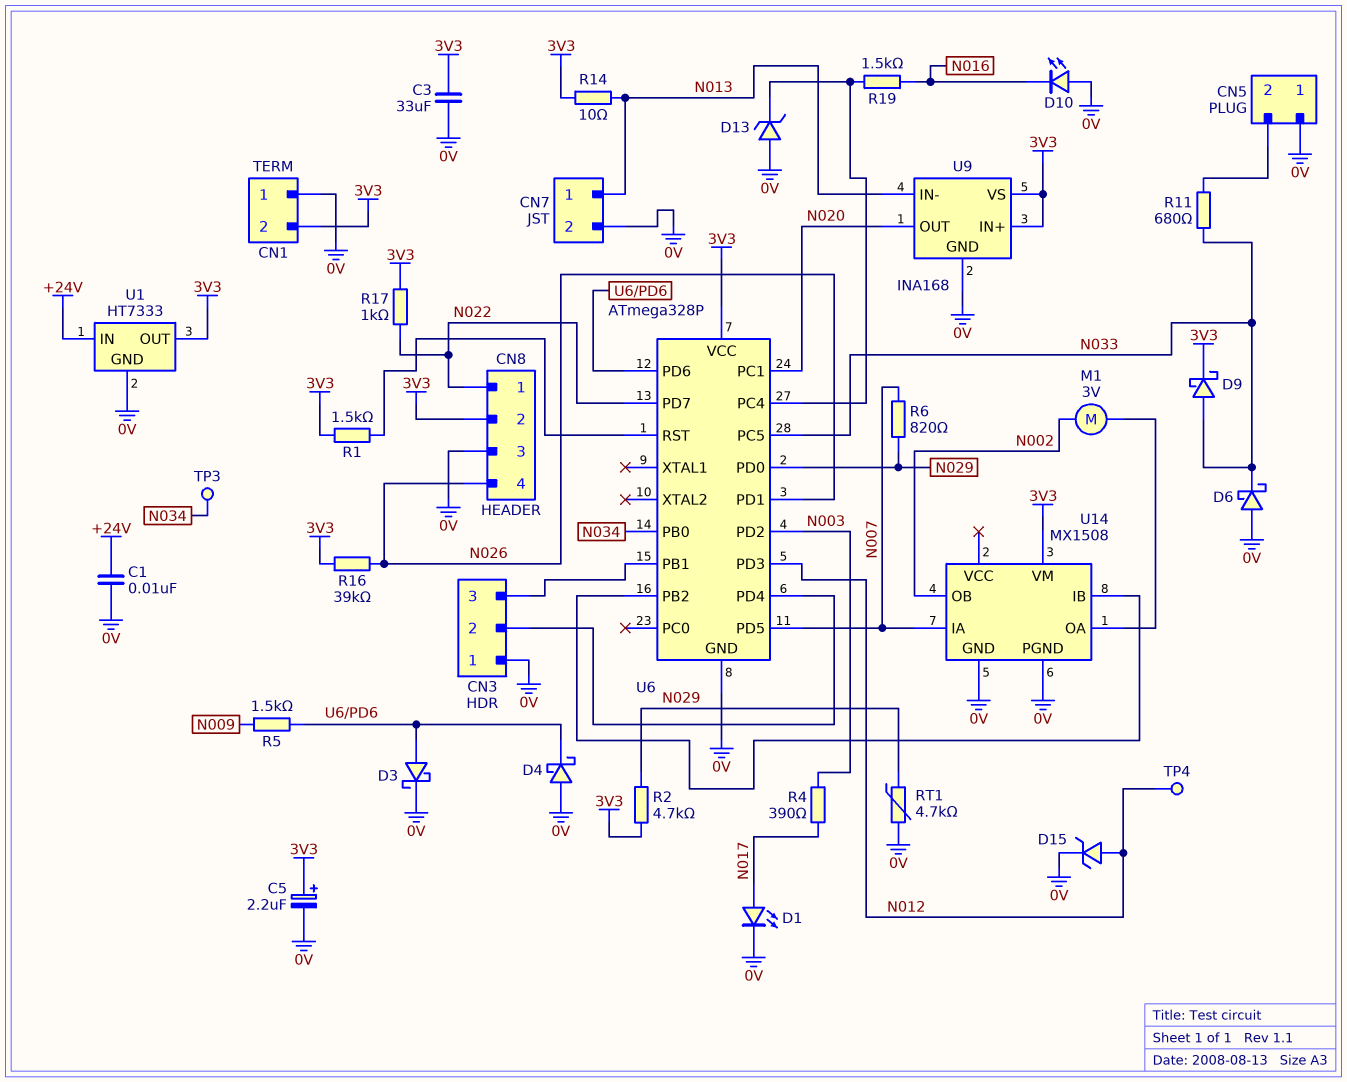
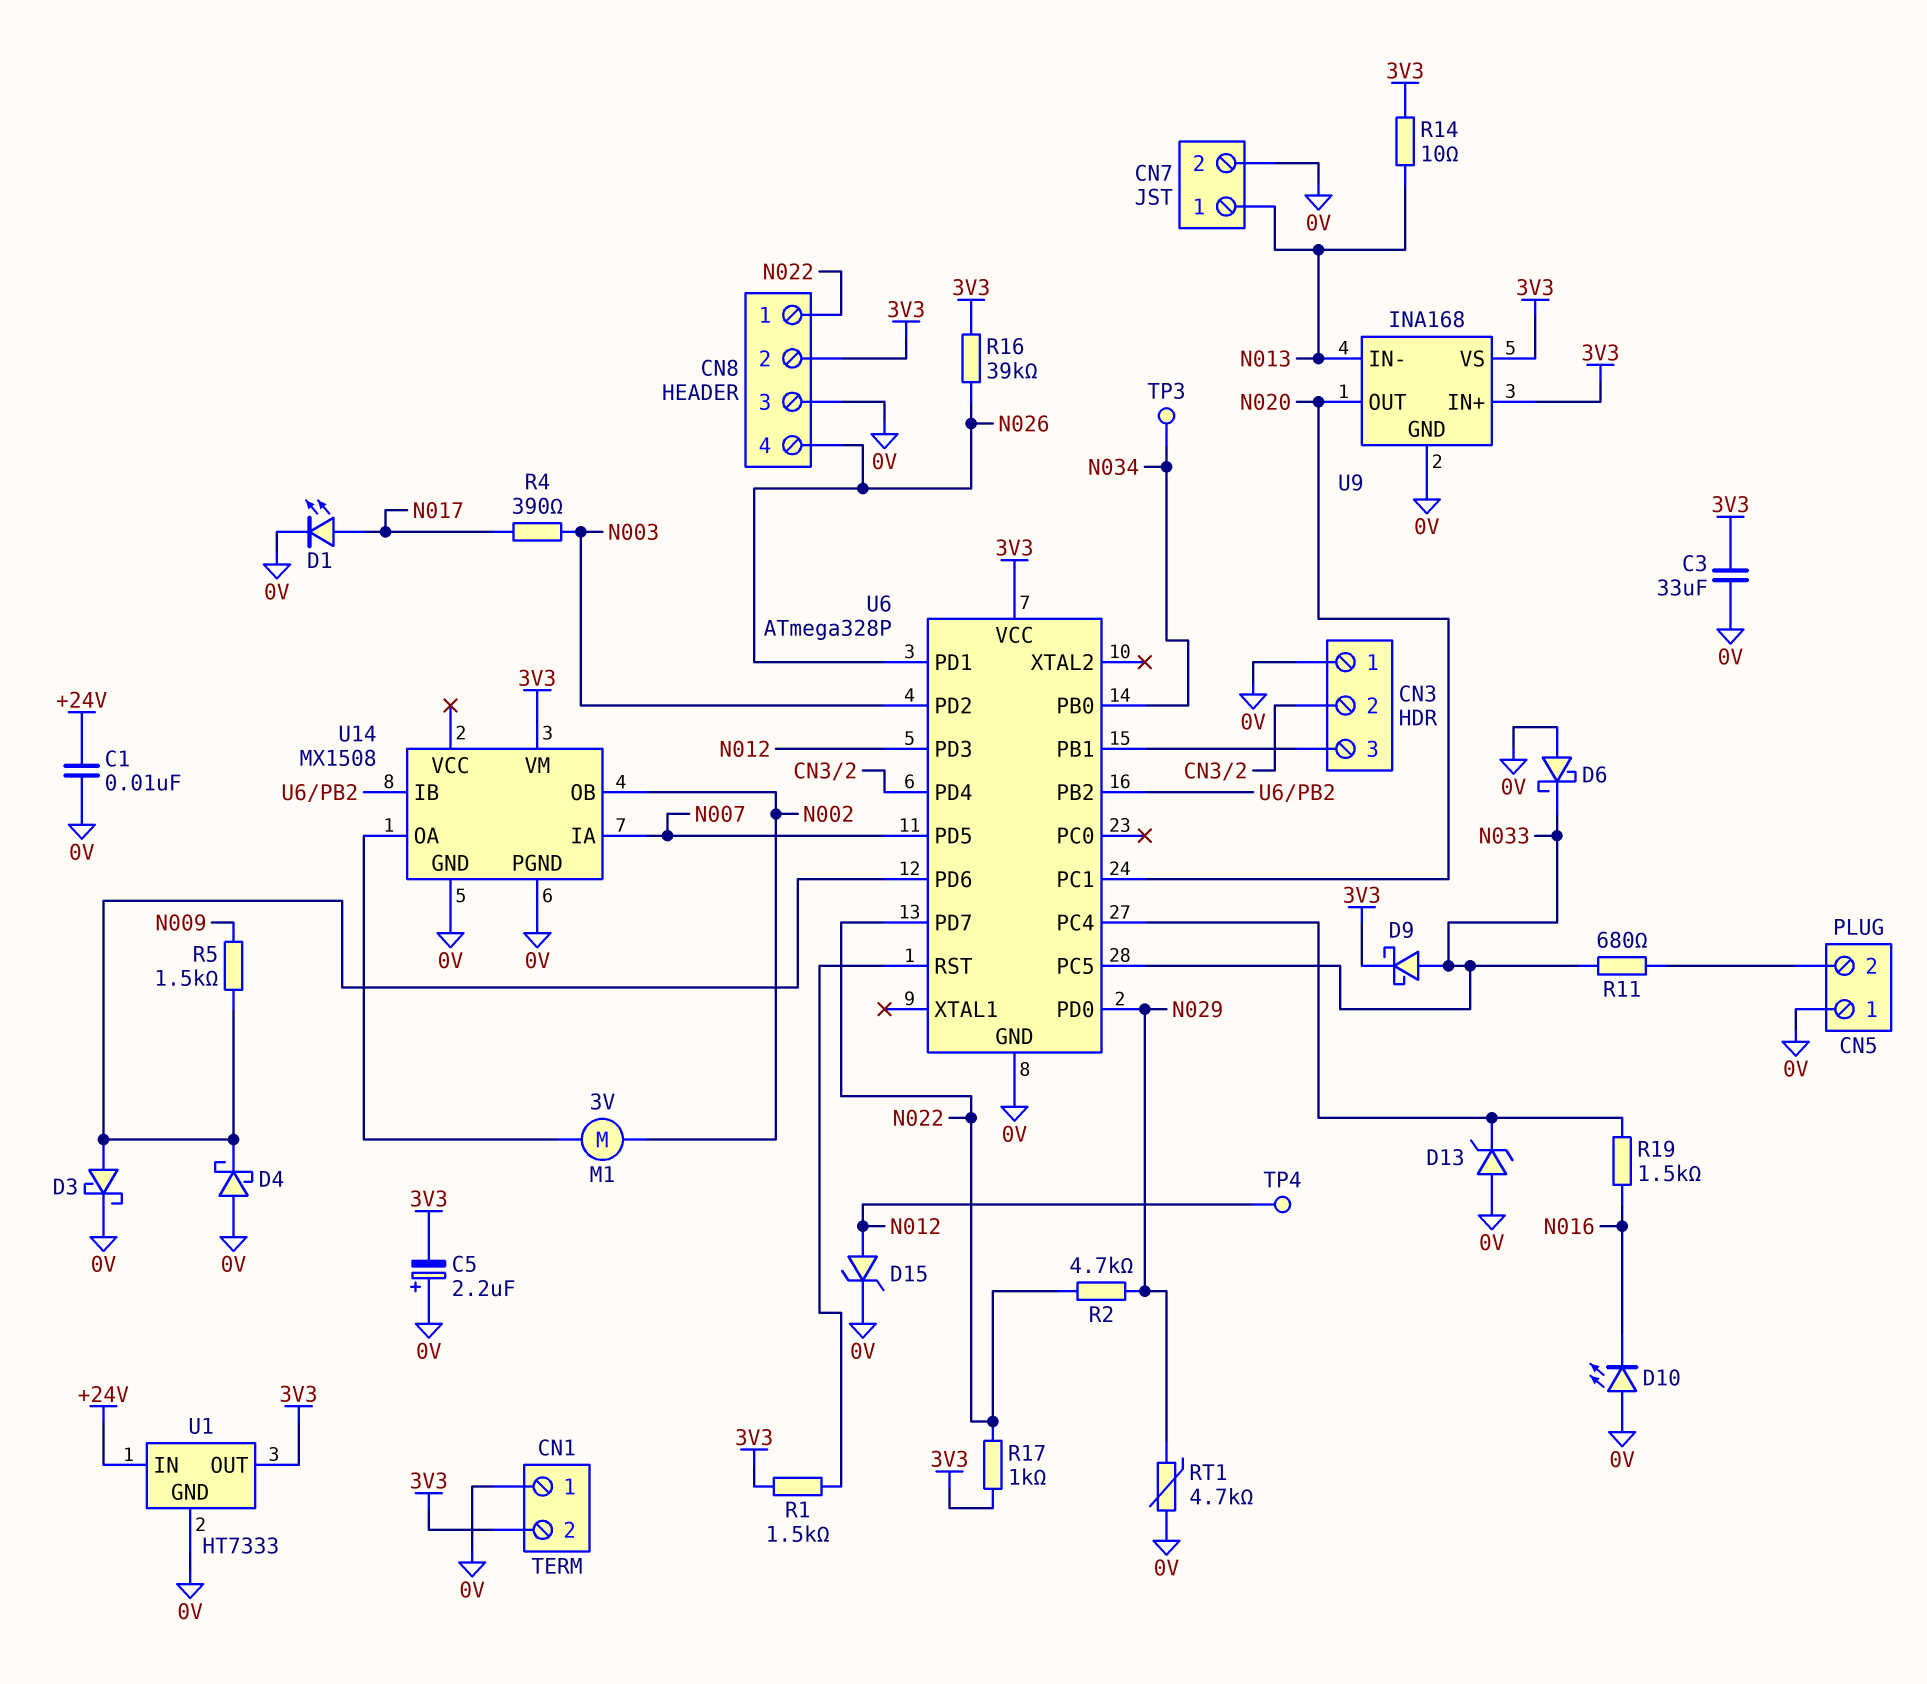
C5: 2.2uF (plus 3V3, minus 0V) -> 2.2uF (plus 0V, minus 3V3)
R2: 4.7k (3V3, N029) -> 4.7k (N022, N029)
R6: 820 (N007, N029) -> none

